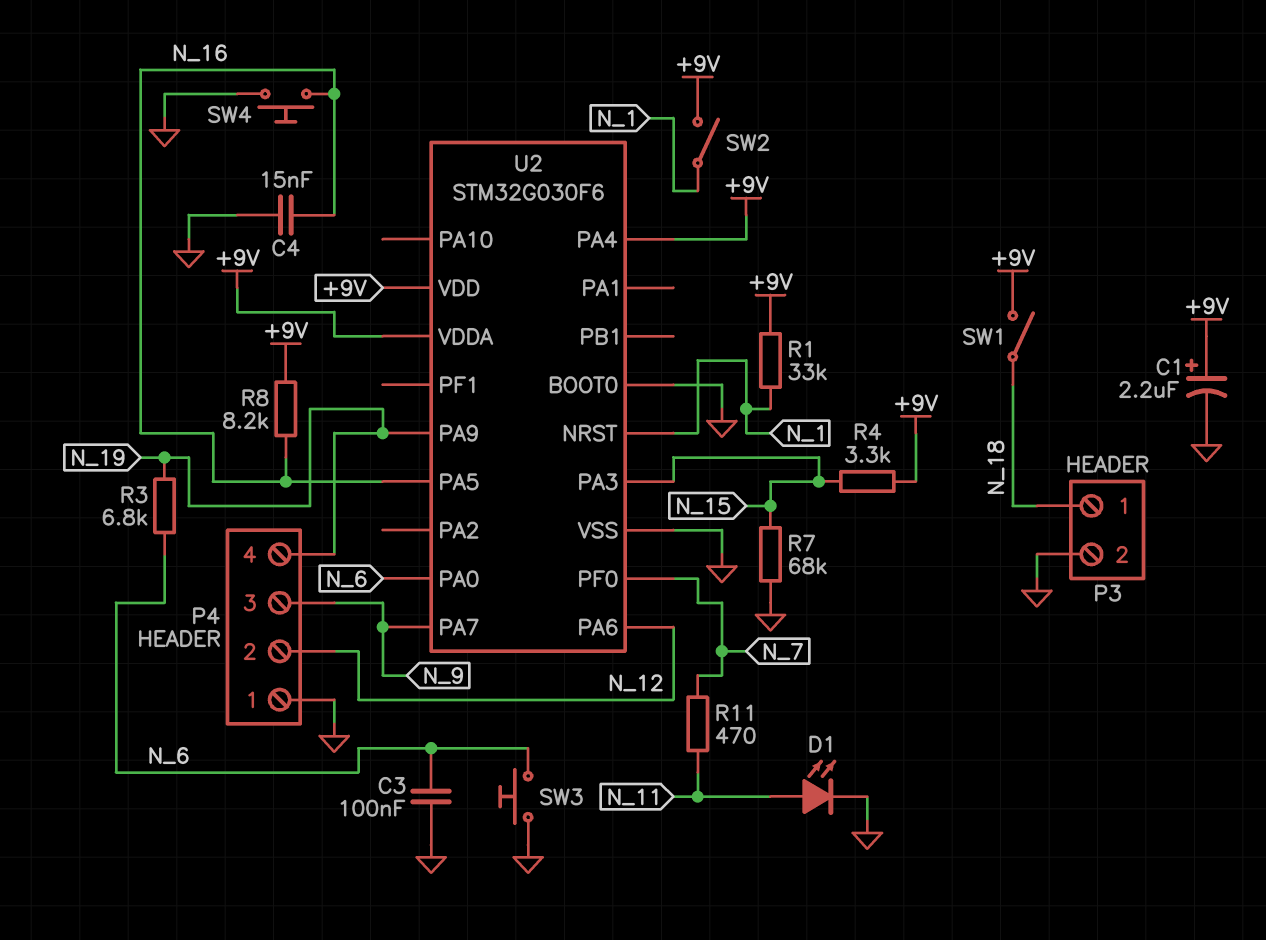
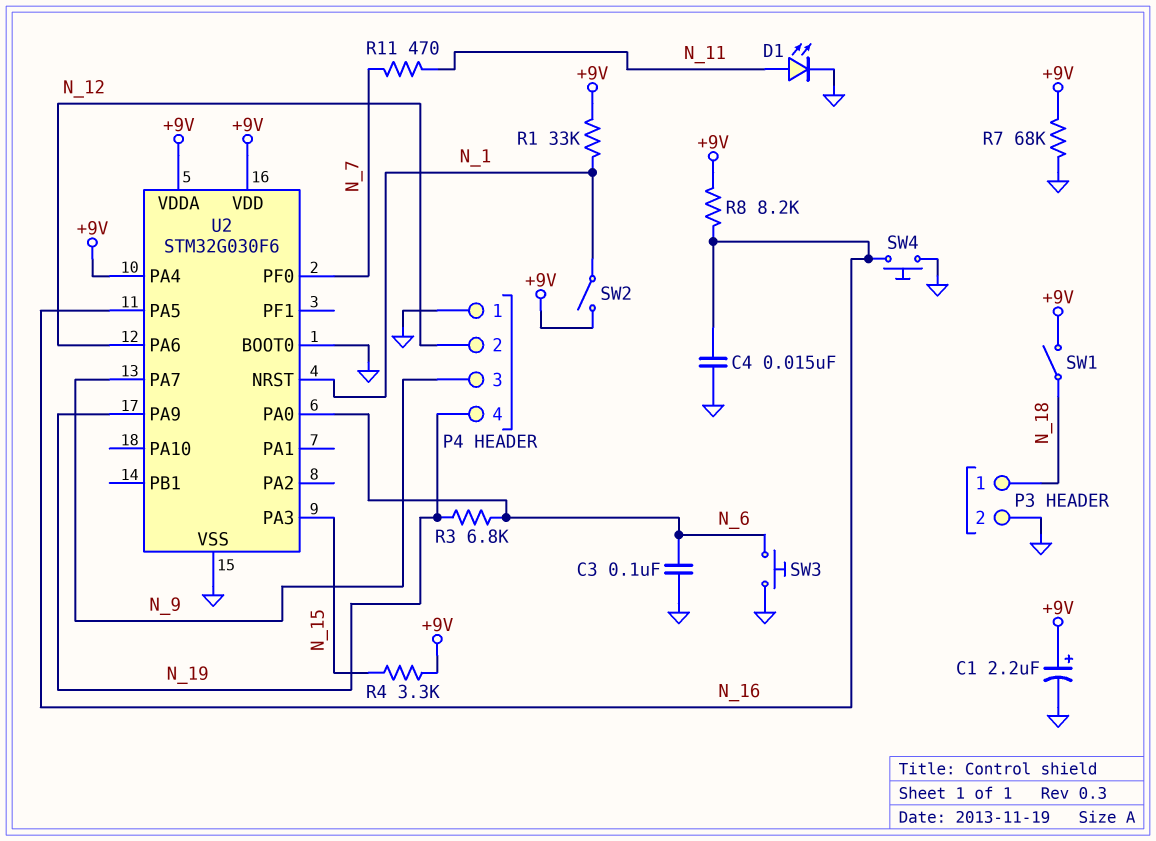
R7: 68k (GND, N_15) -> 68k (+9V, GND)

